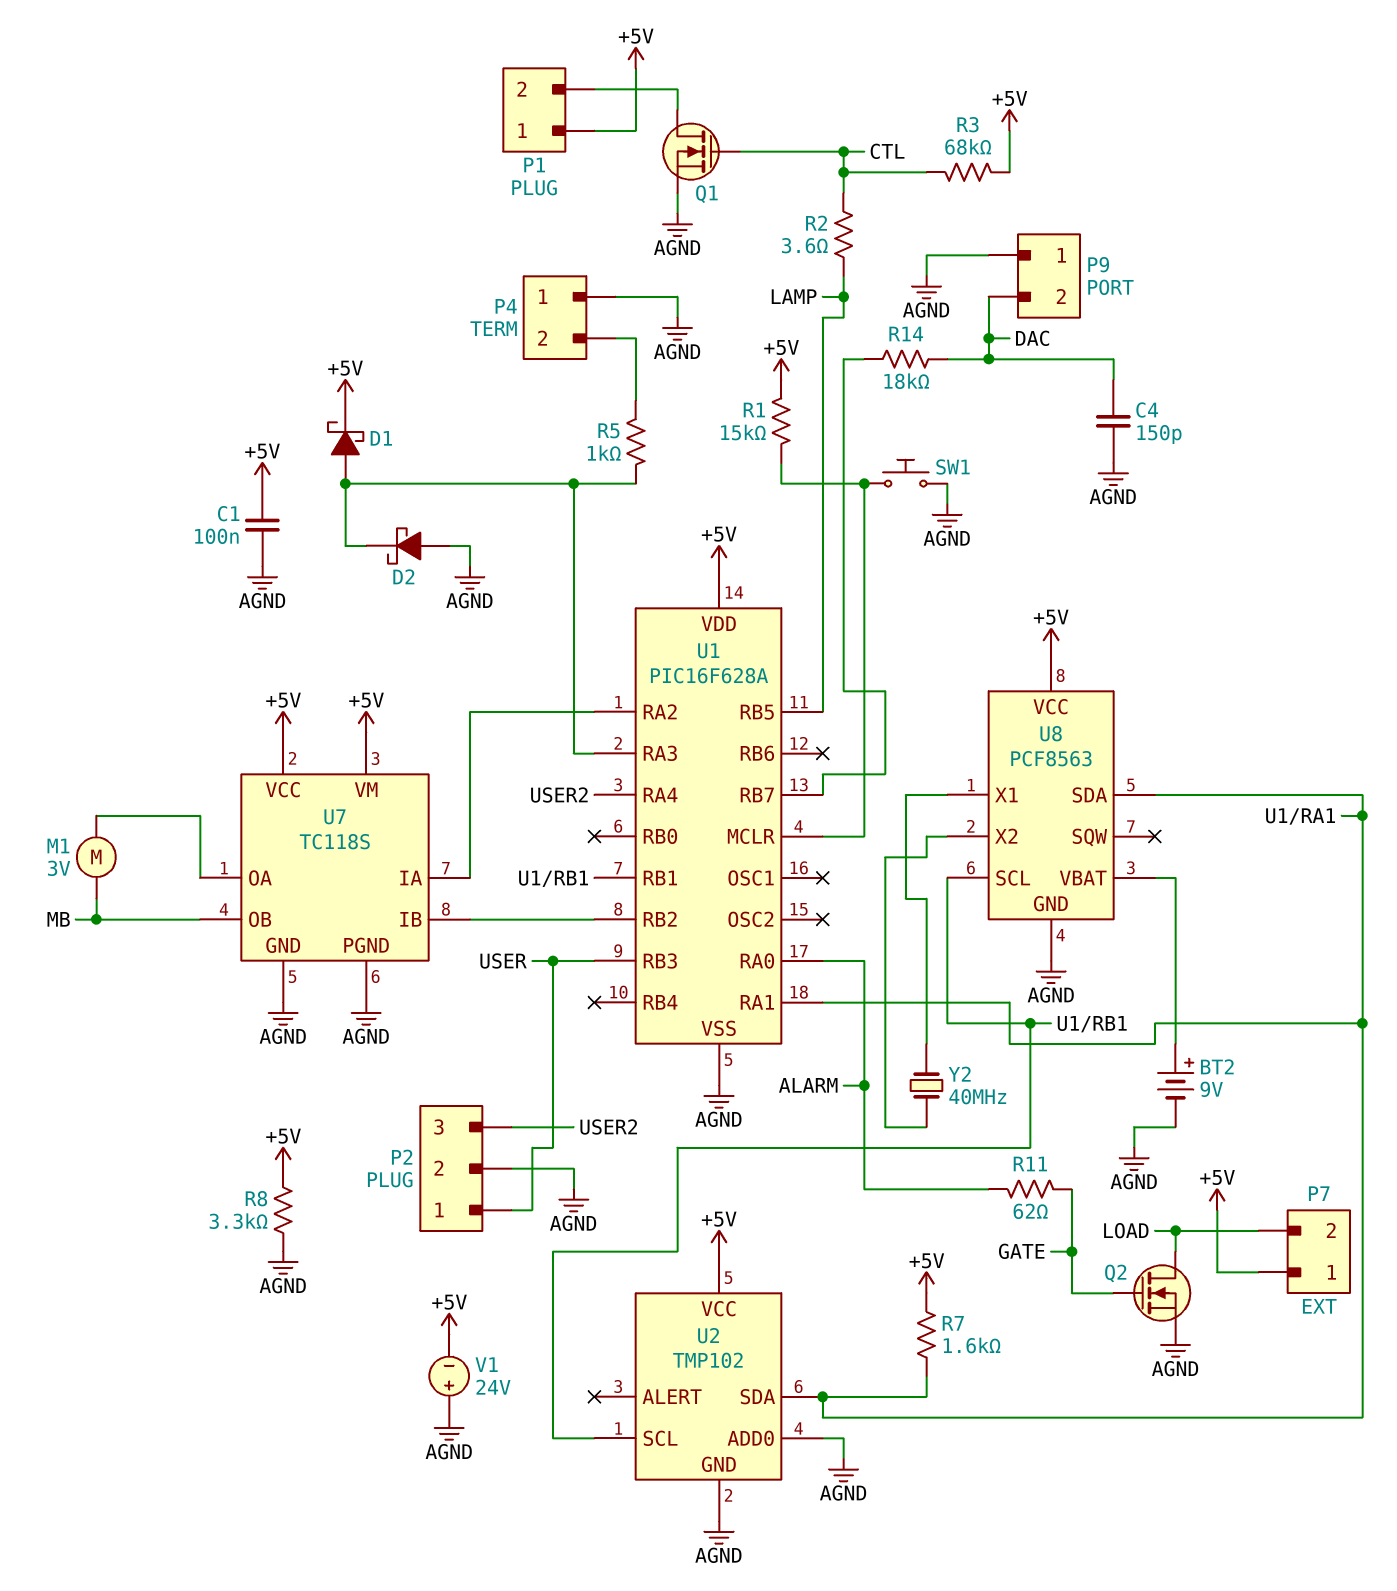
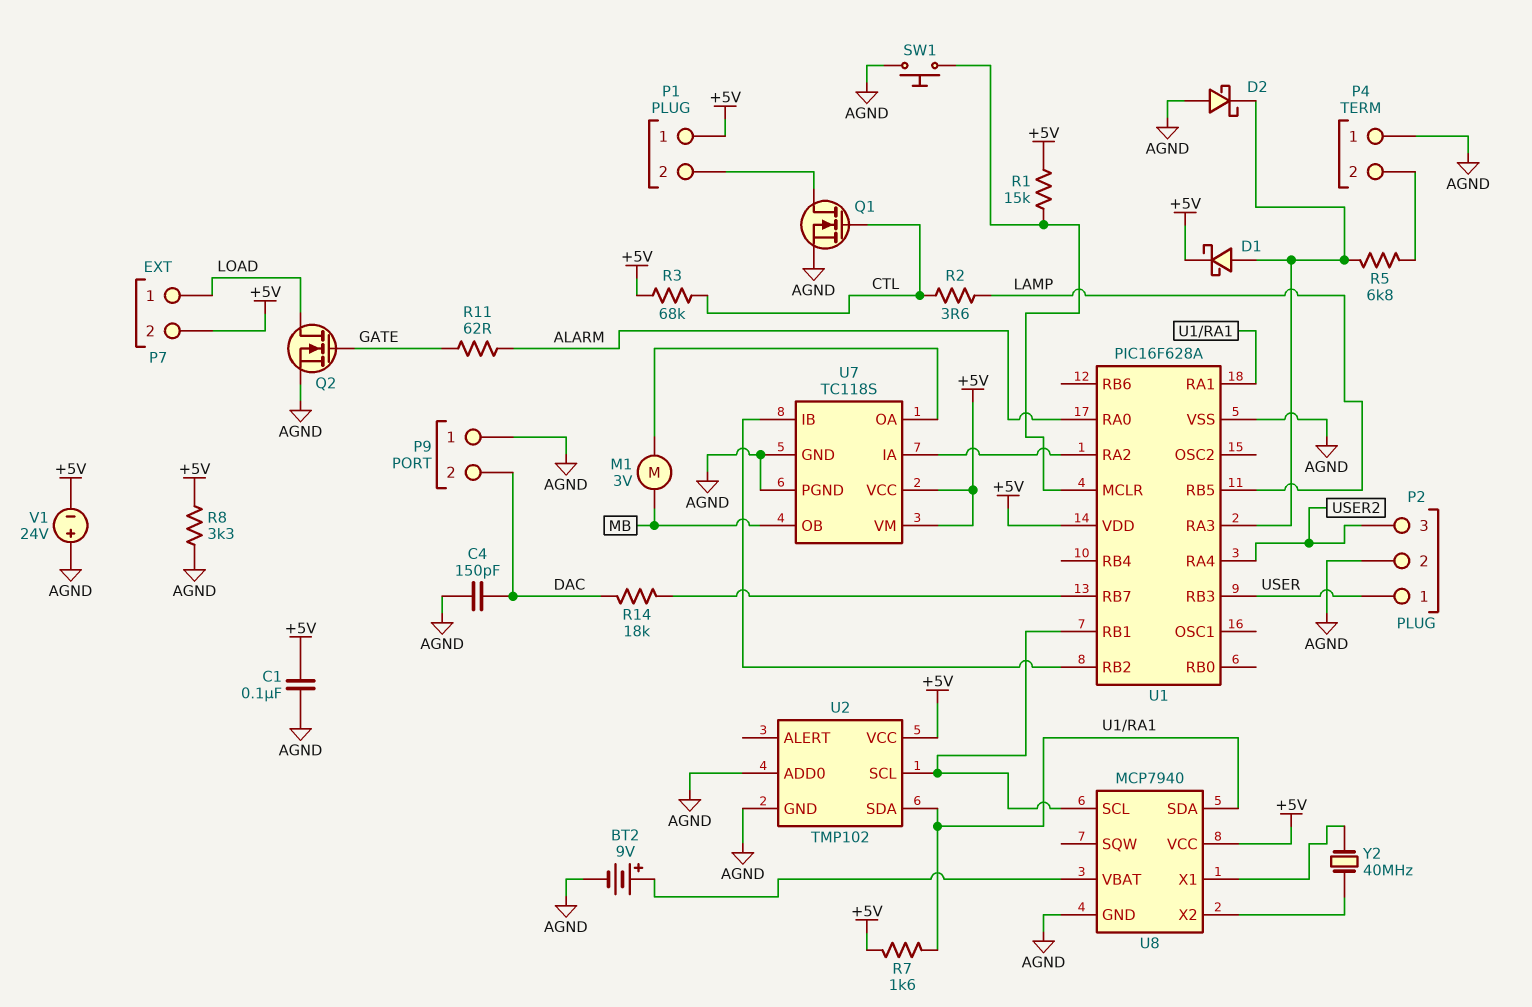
P7 pin 1: +5V -> LOAD
P7 pin 2: LOAD -> +5V
R5: 1k (P4/2, U1/RA3) -> 6.8k (P4/2, U1/RA3)
U8: PCF8563 -> MCP7940

